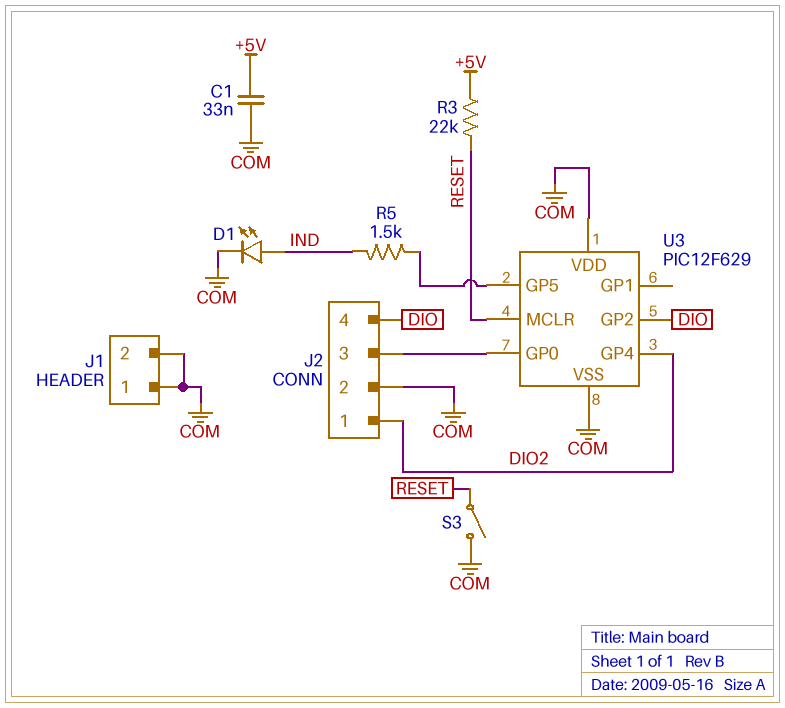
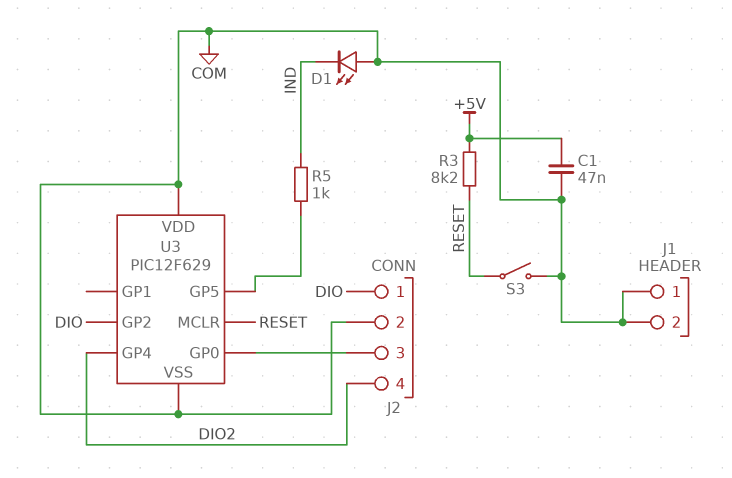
C1: 33nF (+5V, COM) -> 47nF (+5V, COM)
D1: LED (A IND, K COM) -> LED (A COM, K IND)
J2 pin 1: DIO2 -> DIO
J2 pin 4: DIO -> DIO2
R3: 22k (+5V, RESET) -> 8.2k (+5V, RESET)
R5: 1.5k (IND, U3/GP5) -> 1k (IND, U3/GP5)

